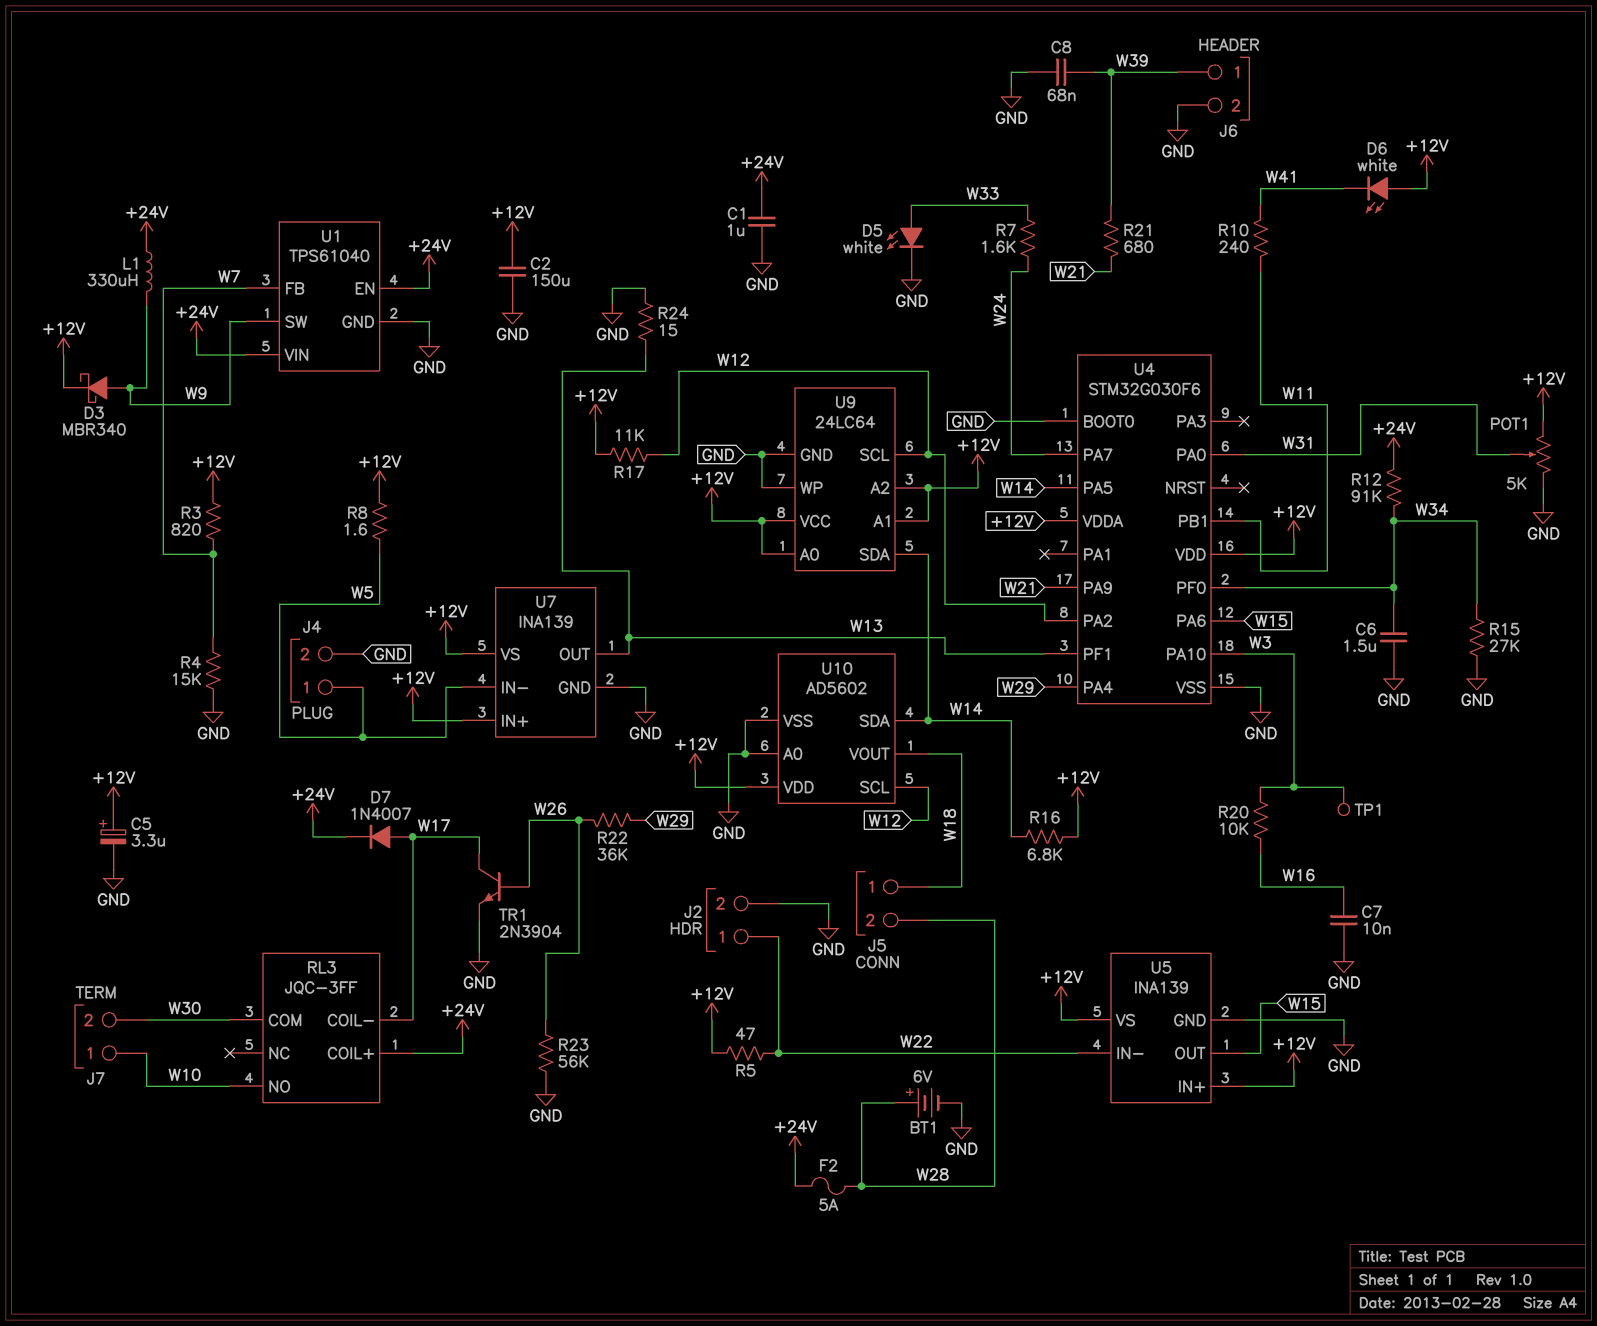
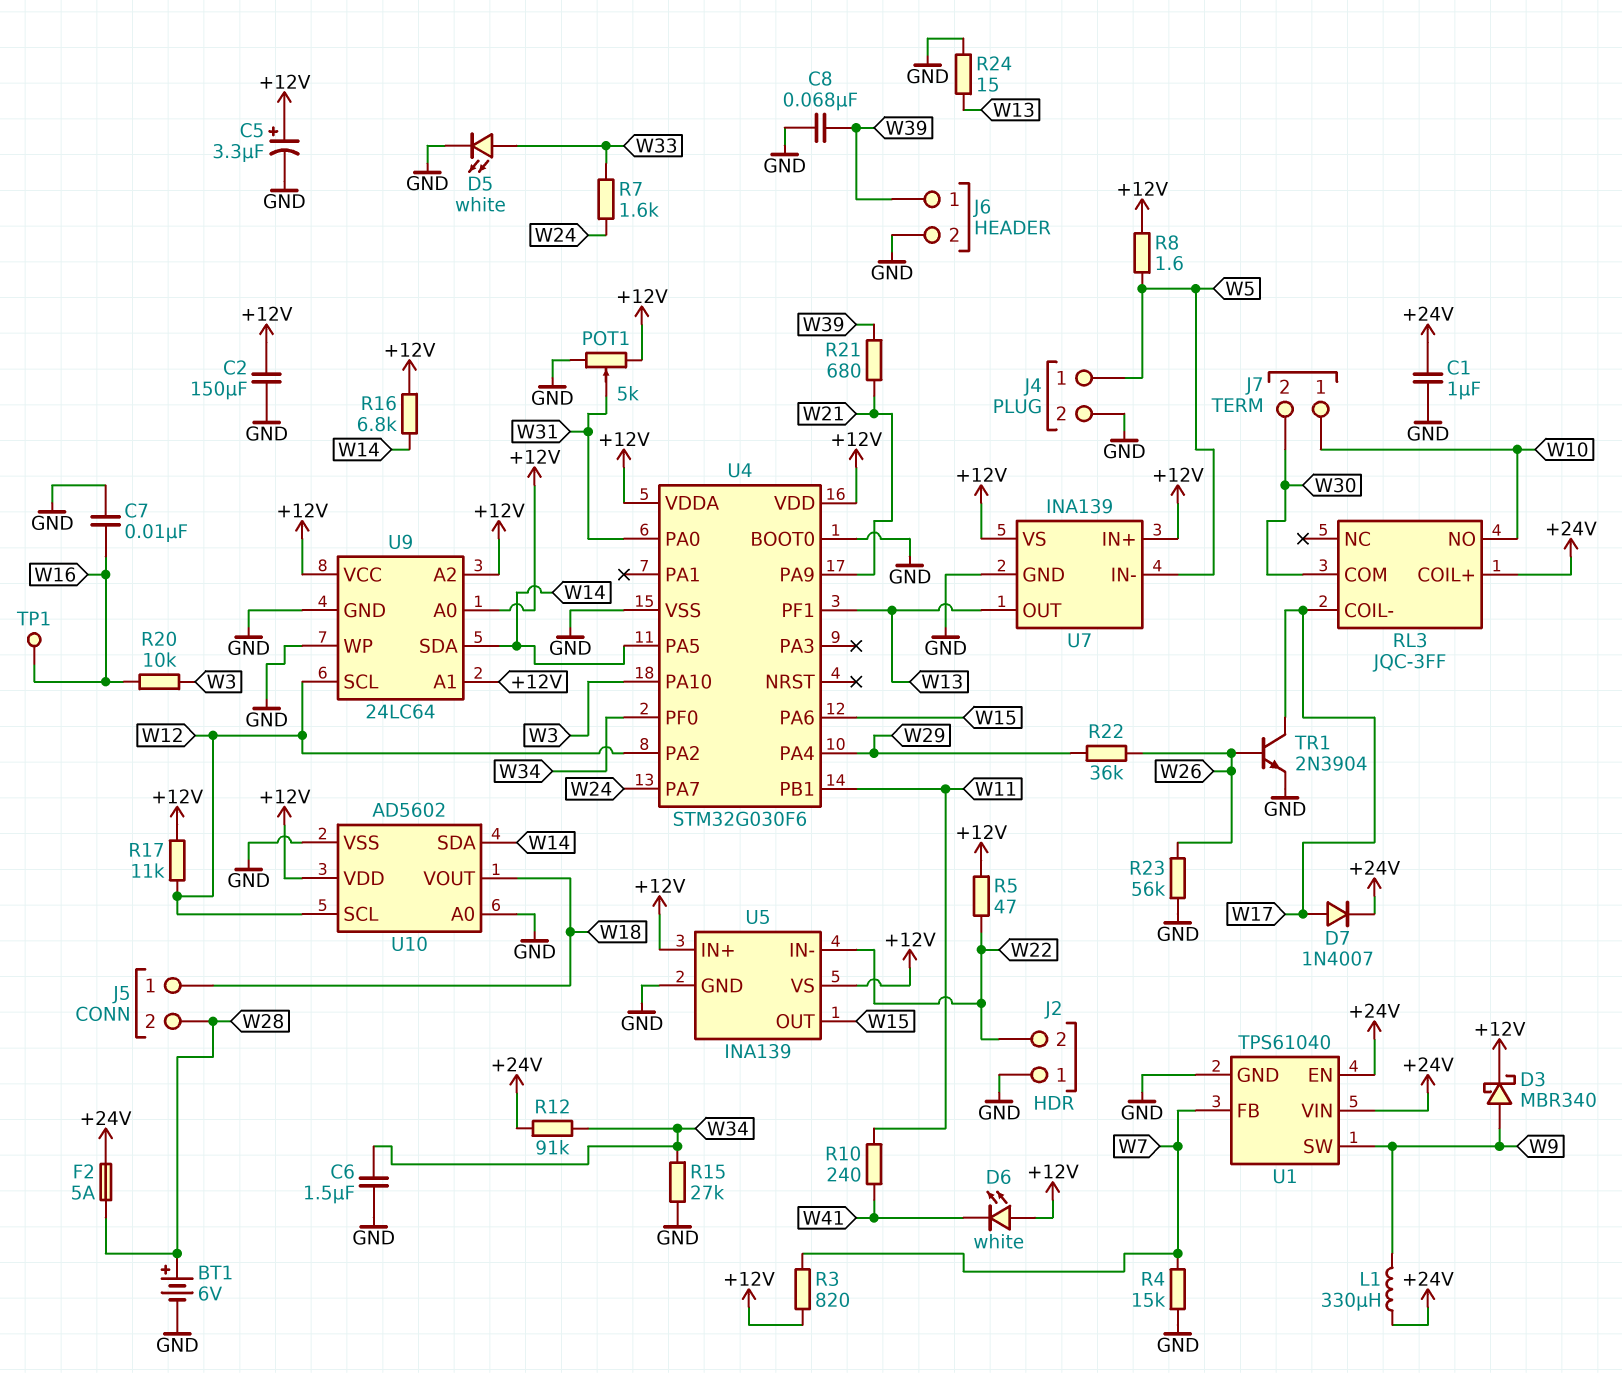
J2 pin 1: W22 -> GND
J2 pin 2: GND -> W22
TP1: test point (W3) -> test point (W16)

